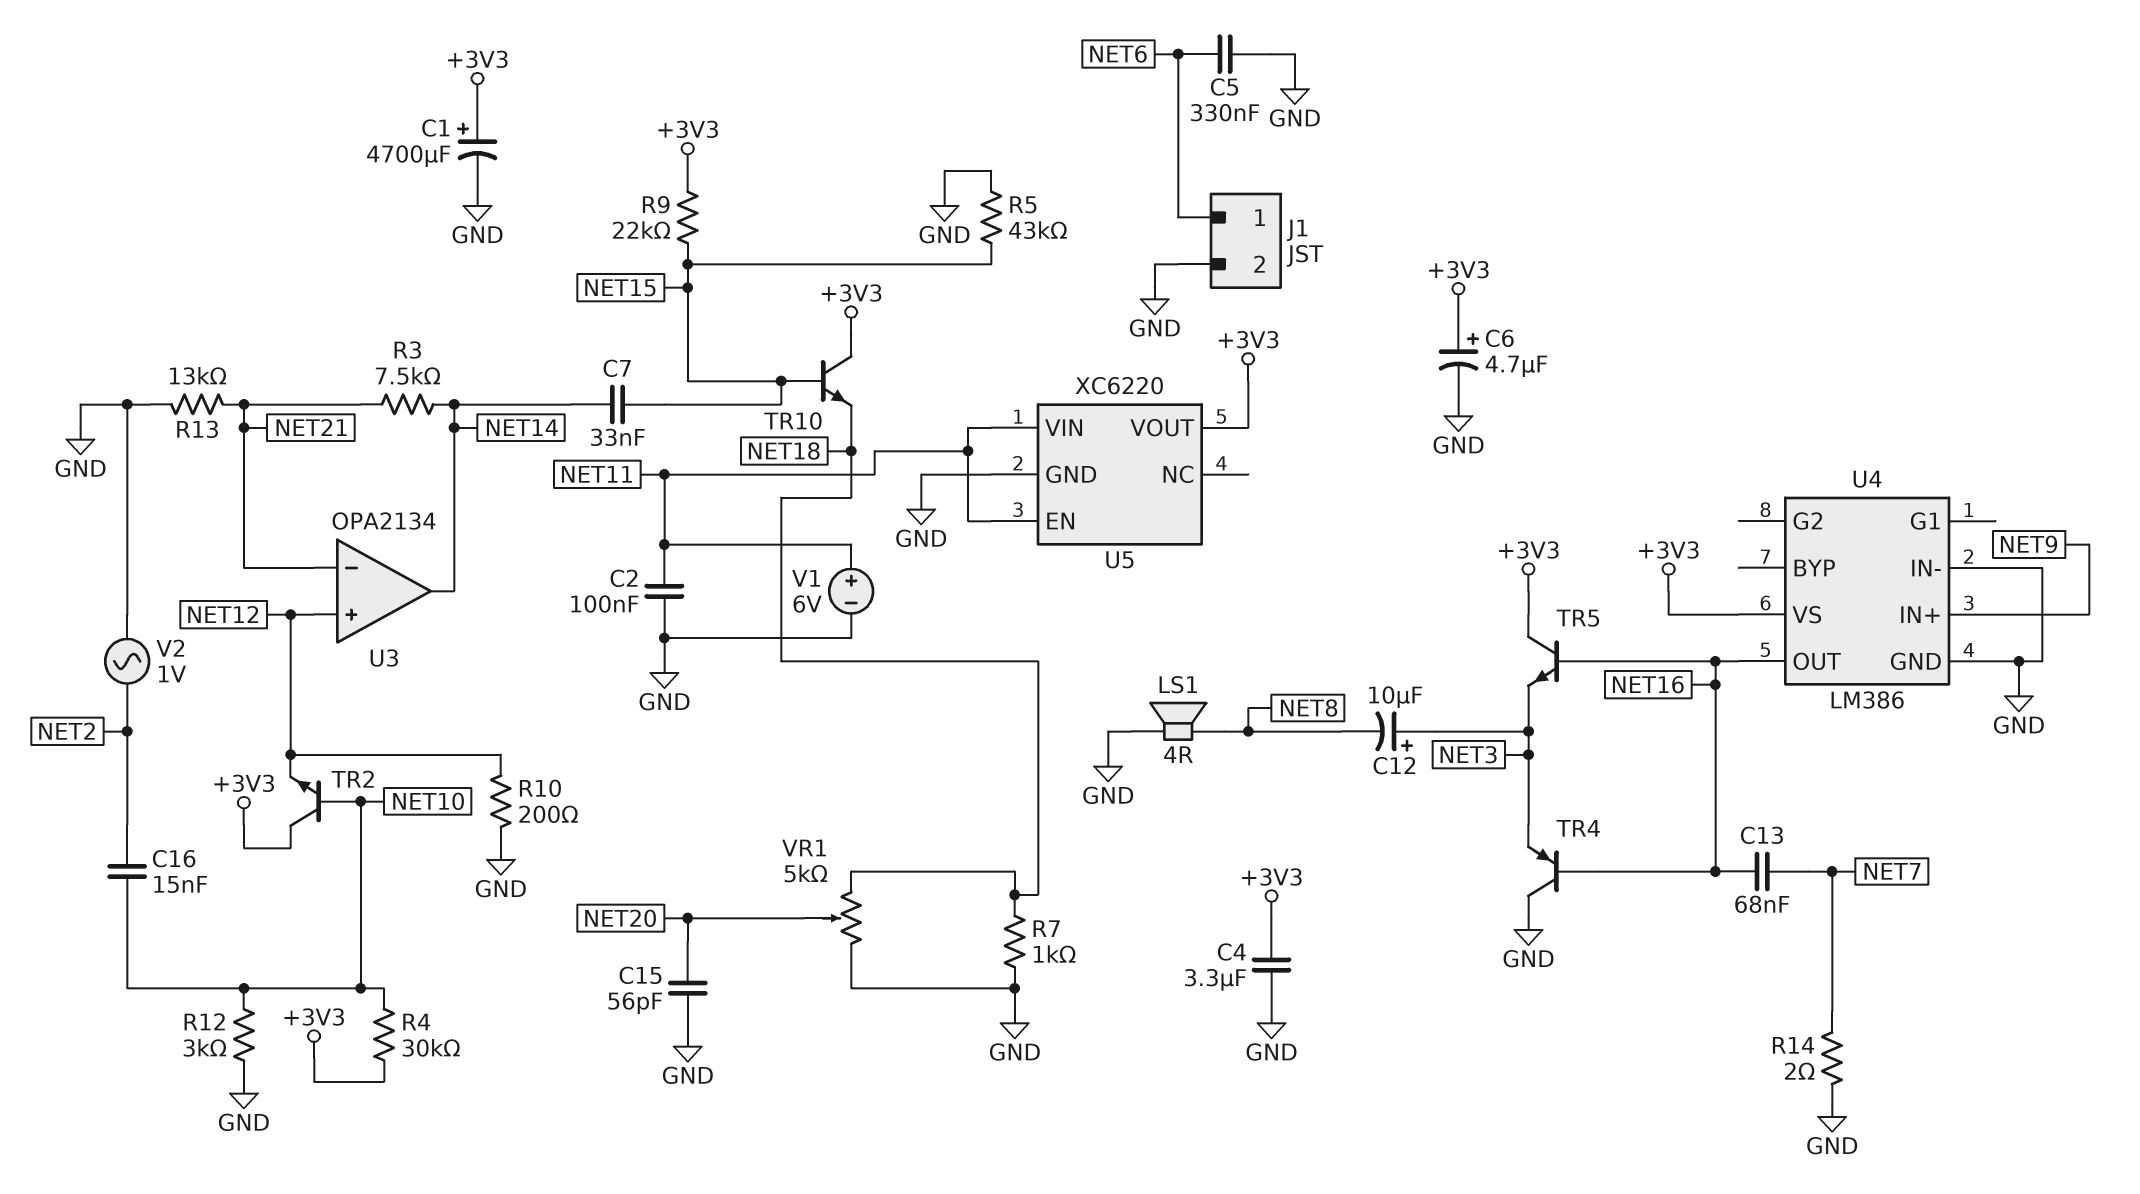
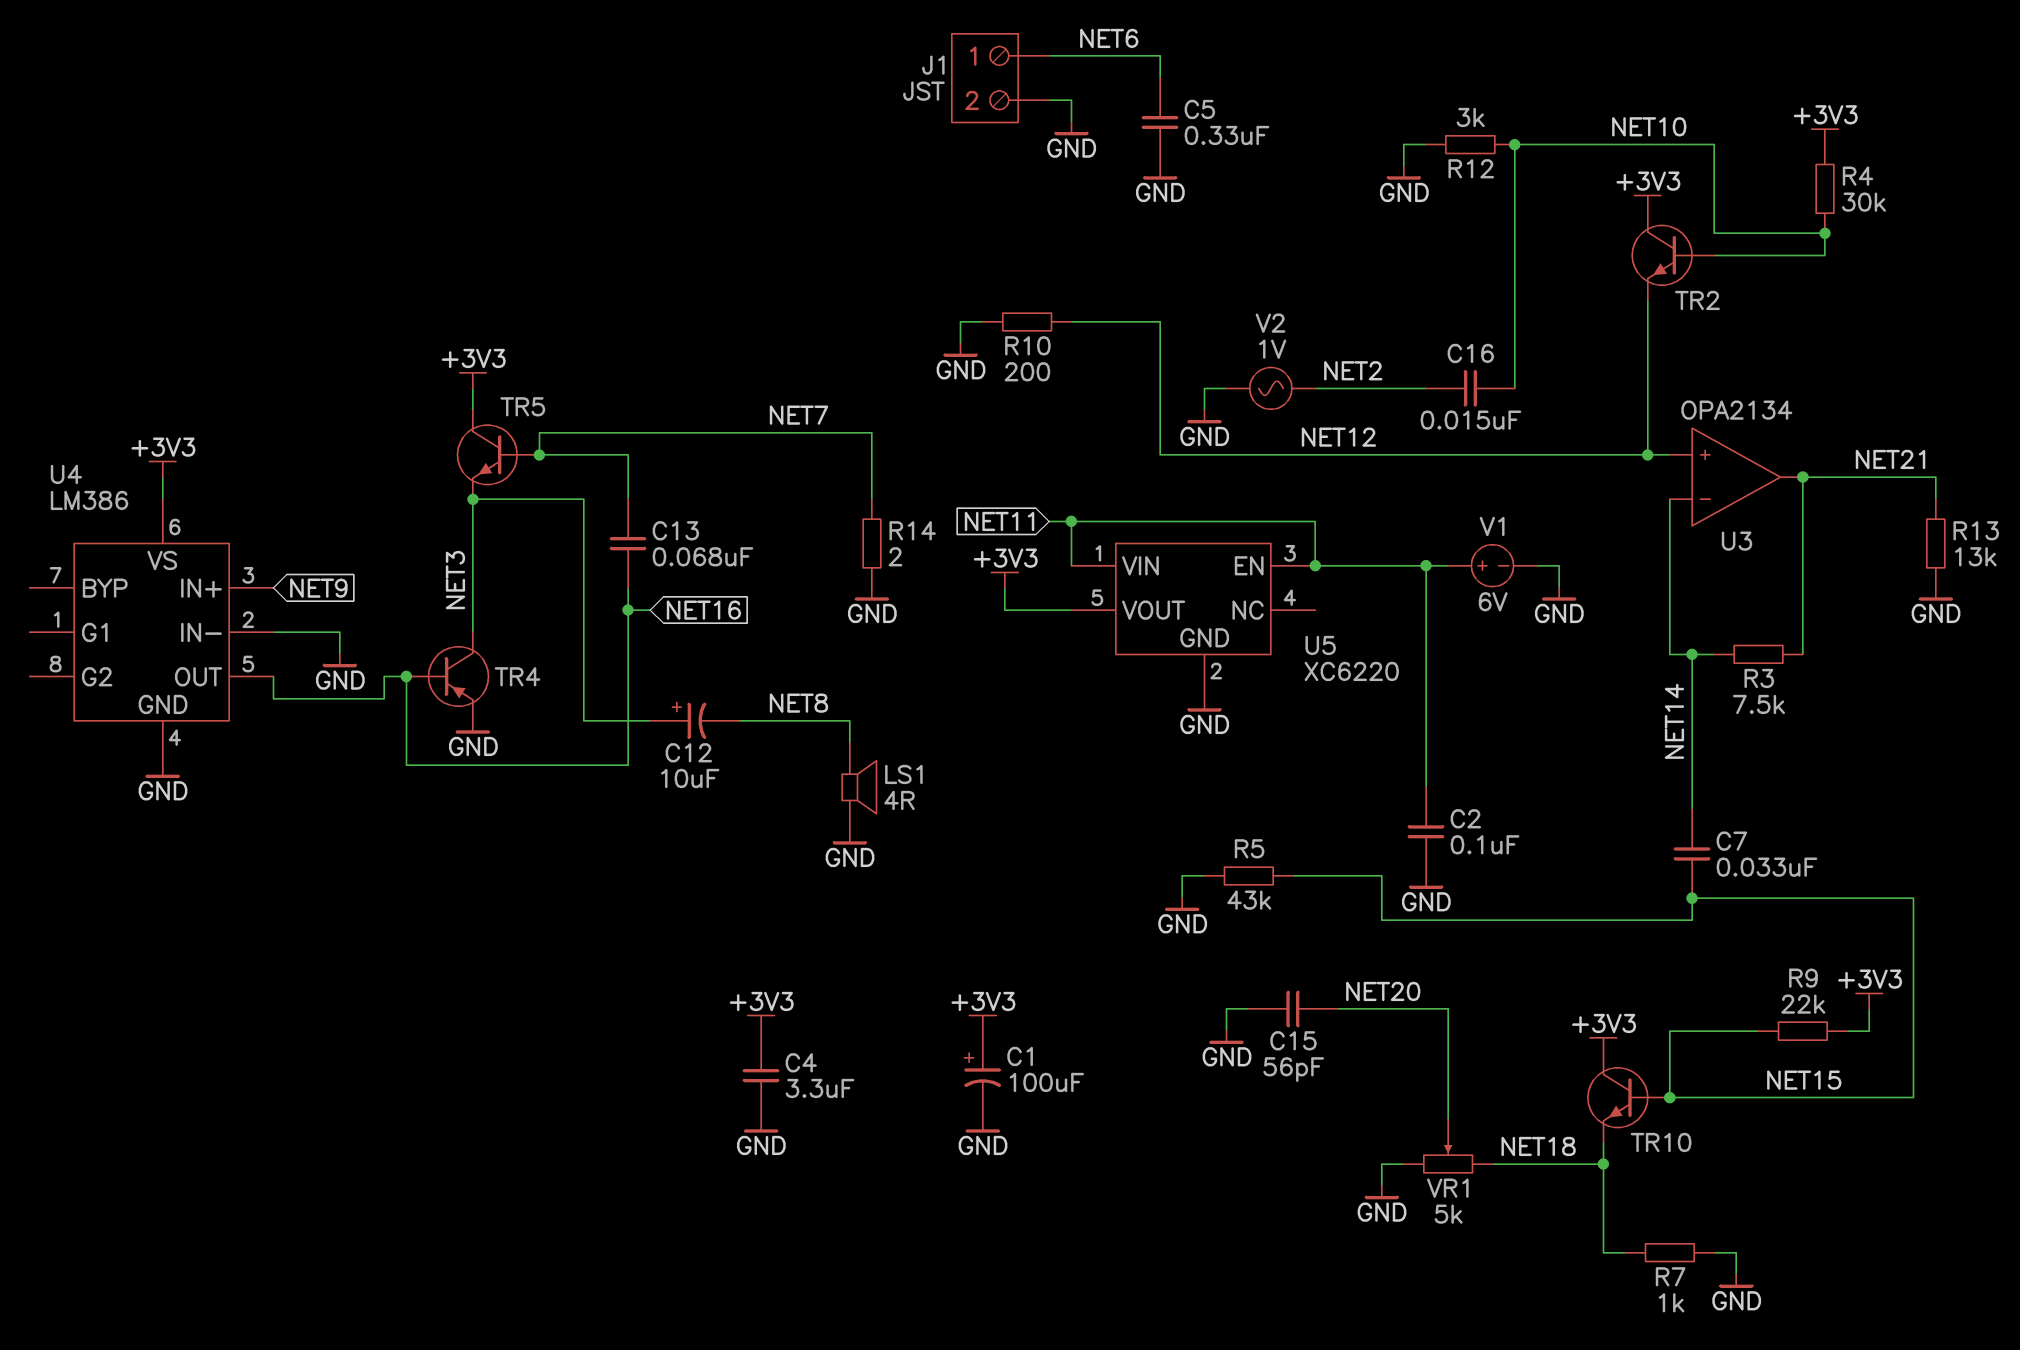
C1: 4700uF (plus +3V3, minus GND) -> 100uF (plus +3V3, minus GND)
C6: 4.7uF (plus +3V3, minus GND) -> none
TR4: PNP (B NET16, C GND, E NET3) -> PNP (B NET16, C NET3, E GND)
TR5: NPN (B NET16, C +3V3, E NET3) -> NPN (B NET7, C +3V3, E NET3)
U3 pin in-: NET21 -> NET14
U3 pin out: NET14 -> NET21

